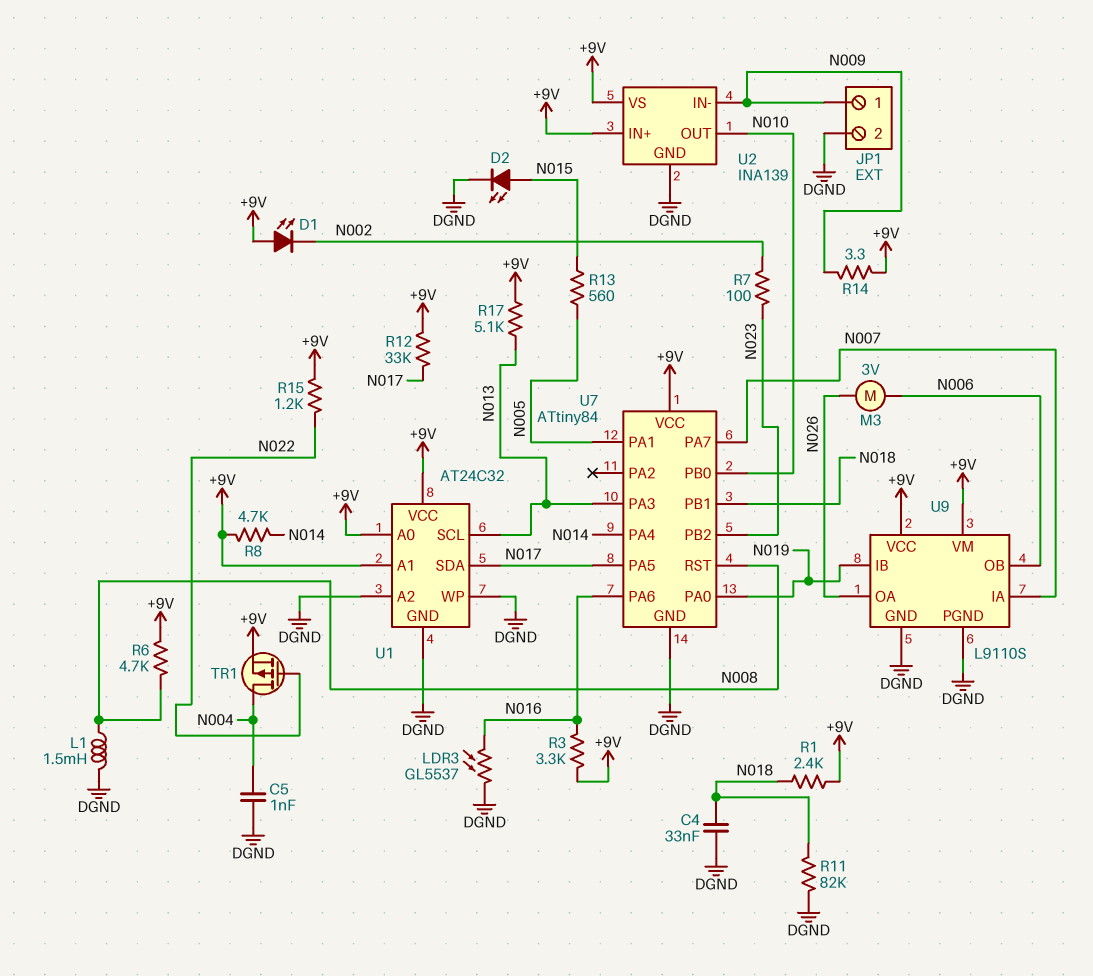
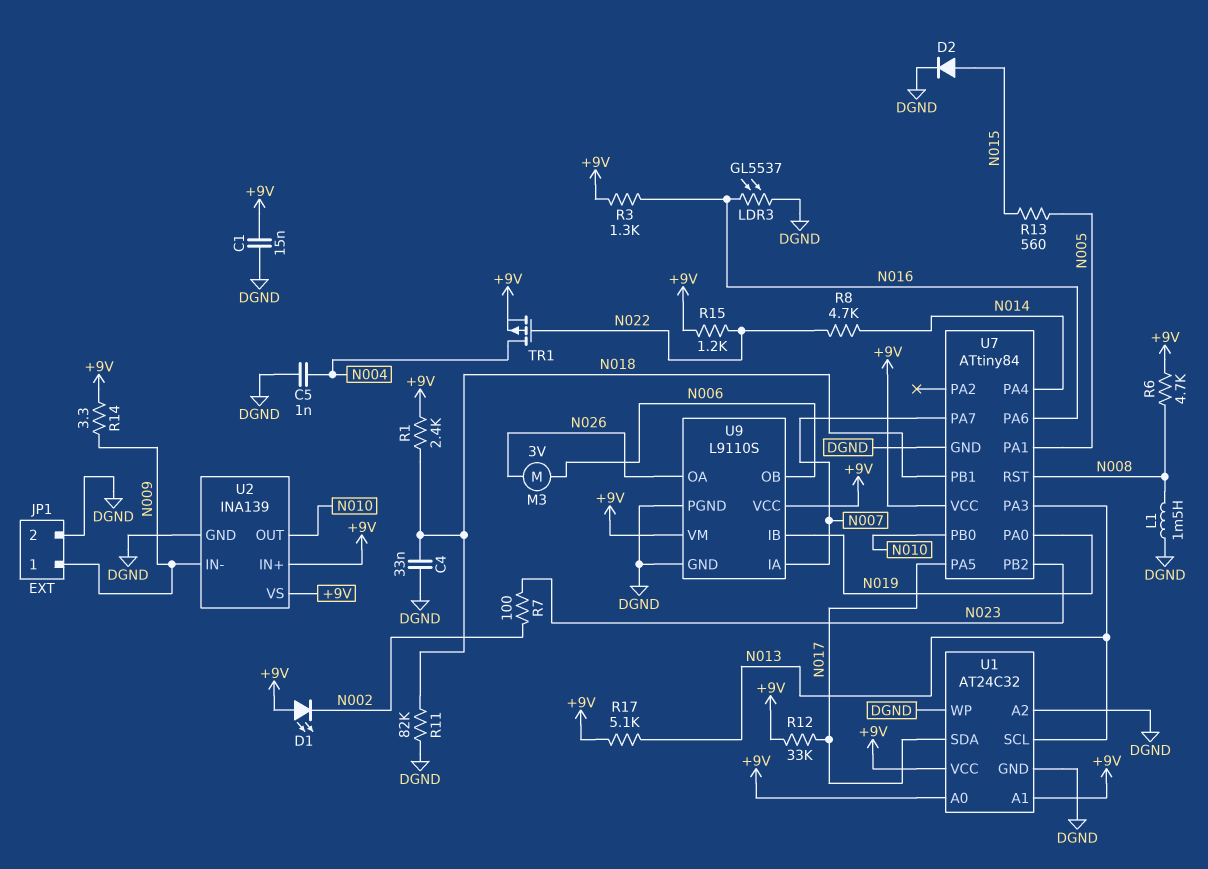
C1: none -> 15nF (+9V, DGND)
D2: LED (A N015, K DGND) -> diode (A N015, K DGND)
R3: 3.3k (+9V, N016) -> 1.3k (+9V, N016)
R8: 4.7k (+9V, N014) -> 4.7k (N014, N022)

